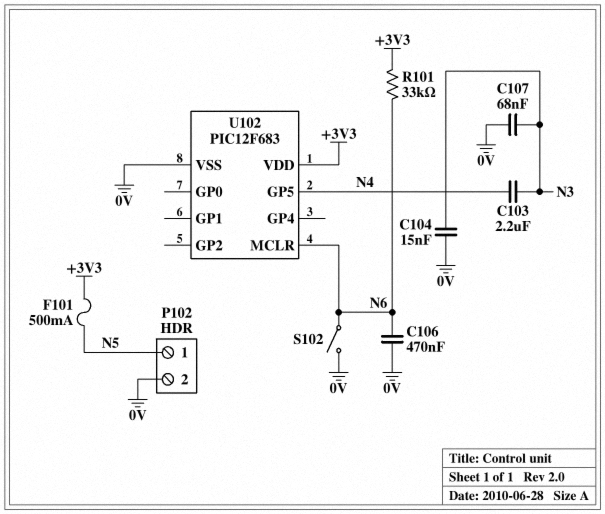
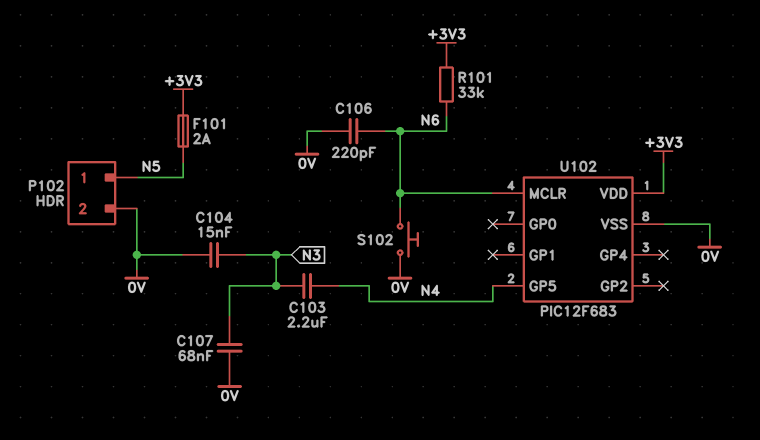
C106: 470nF (0V, N6) -> 220pF (0V, N6)
F101: 500mA (+3V3, N5) -> 2A (+3V3, N5)
S102: switch (0V, N6) -> button (0V, N6)

